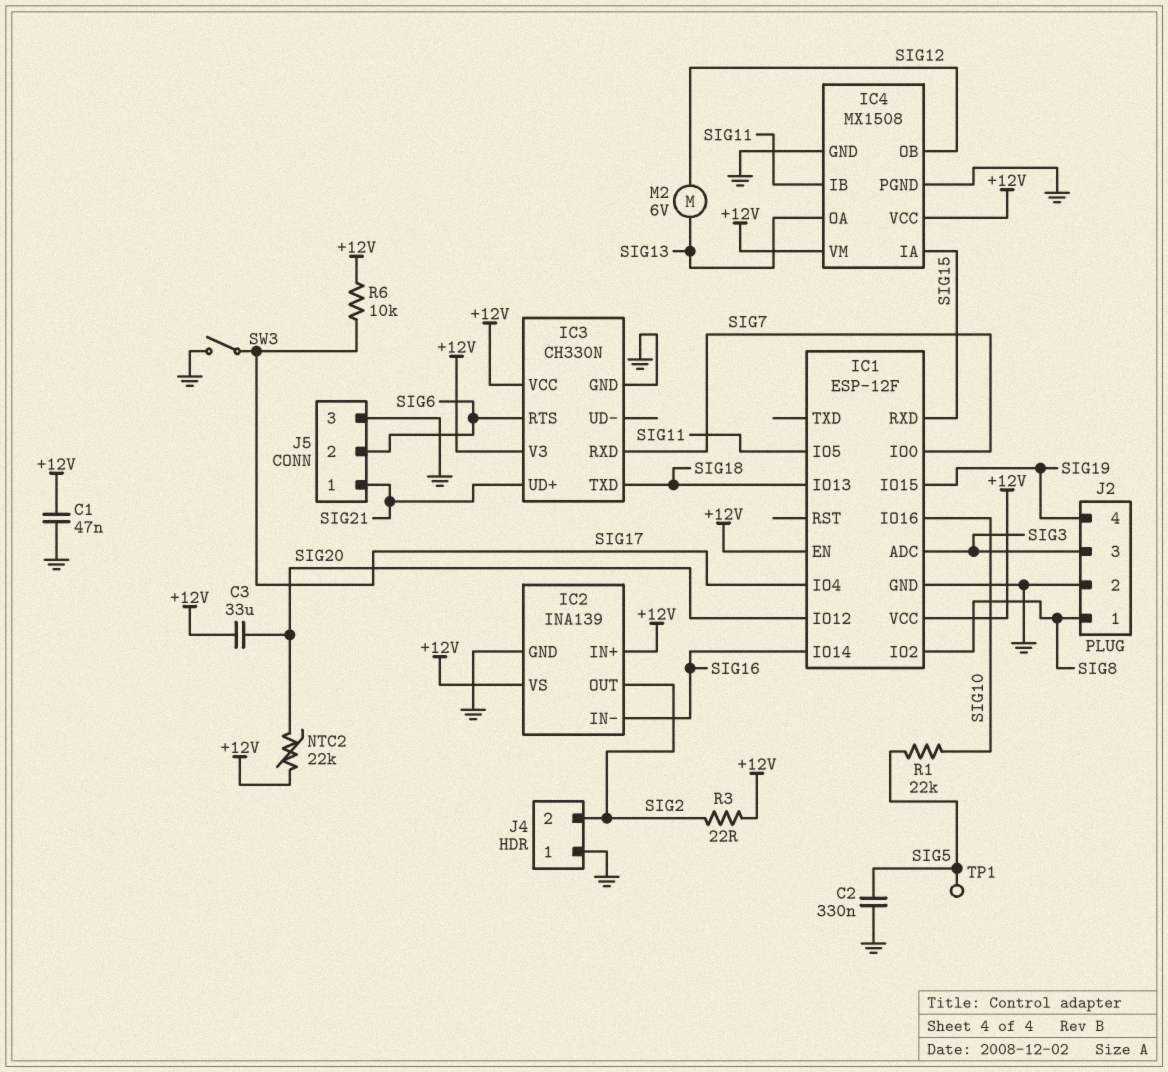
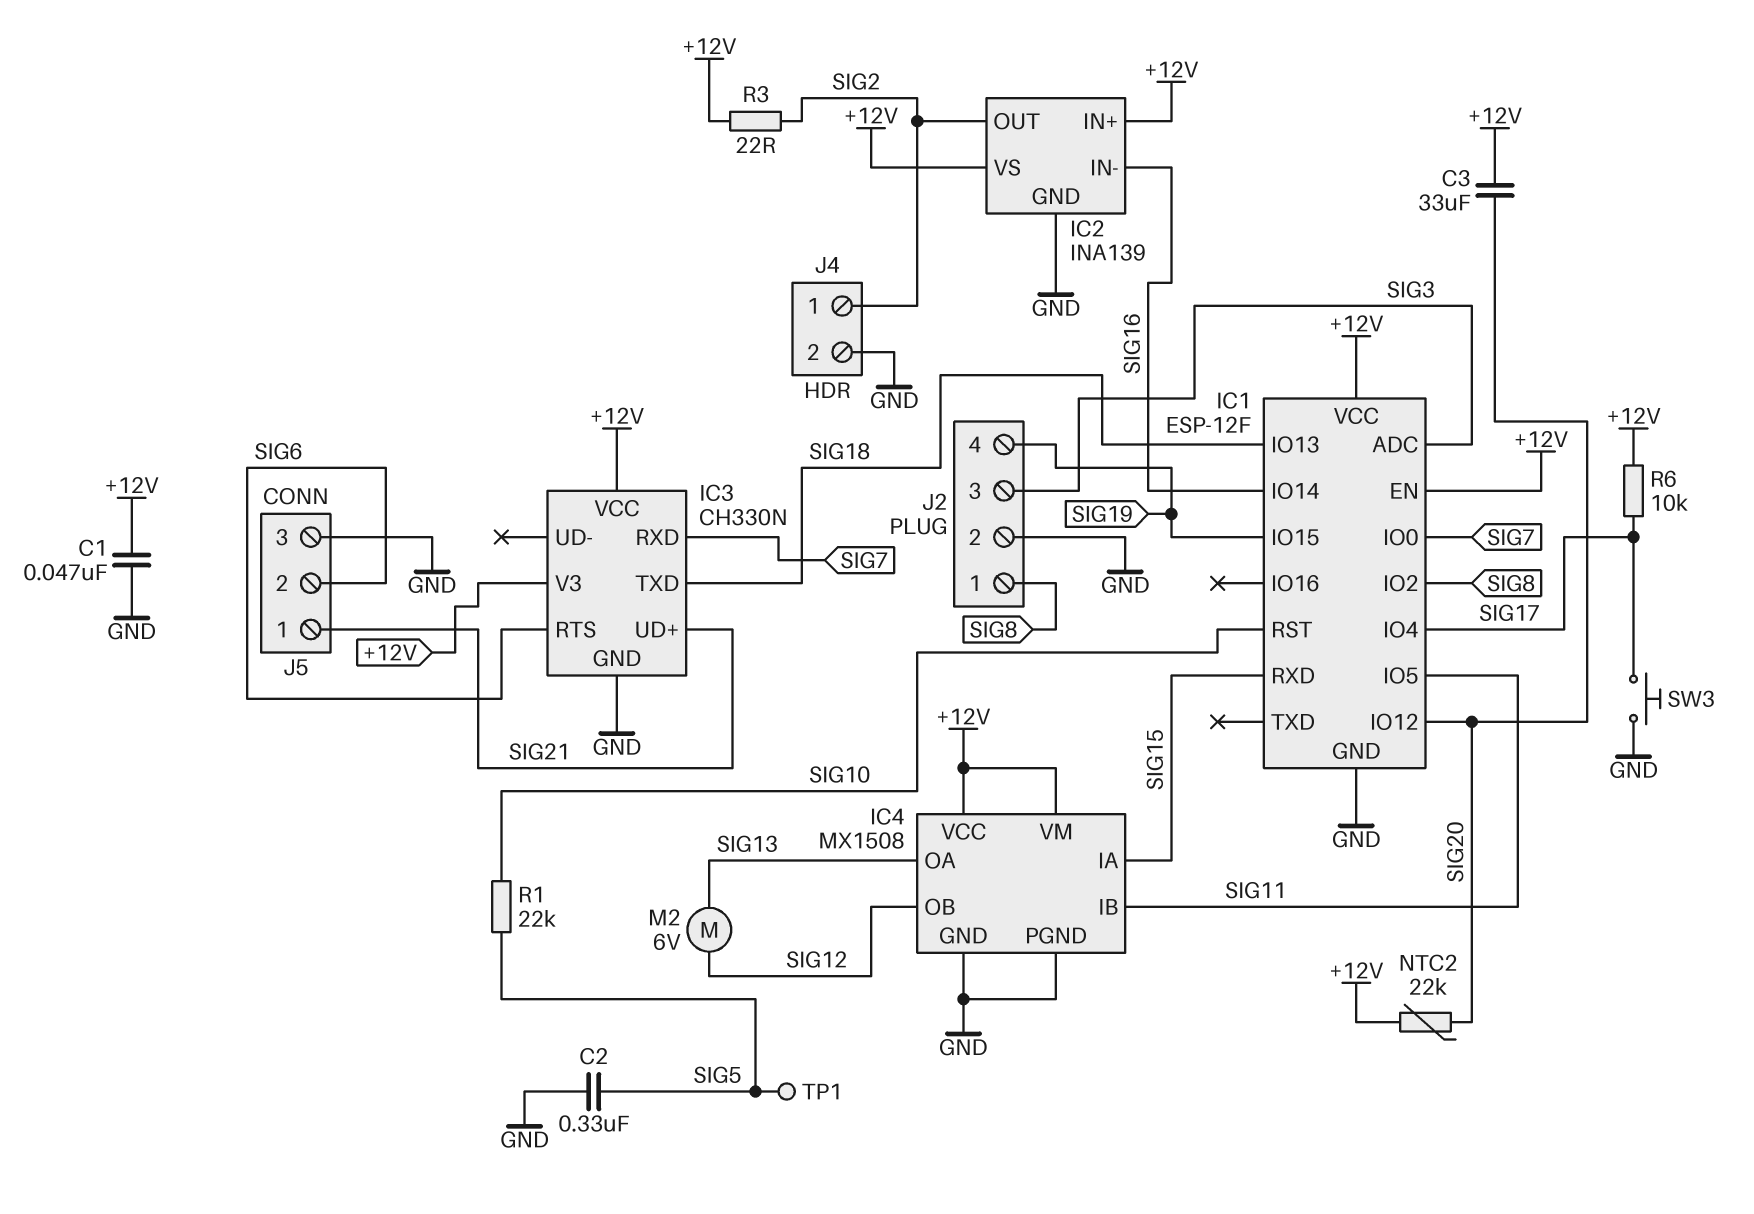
IC1 pin IO16: SIG10 -> none
IC1 pin RST: none -> SIG10
J4 pin 1: GND -> SIG2
J4 pin 2: SIG2 -> GND
SW3: switch (GND, SIG17) -> button (GND, SIG17)

